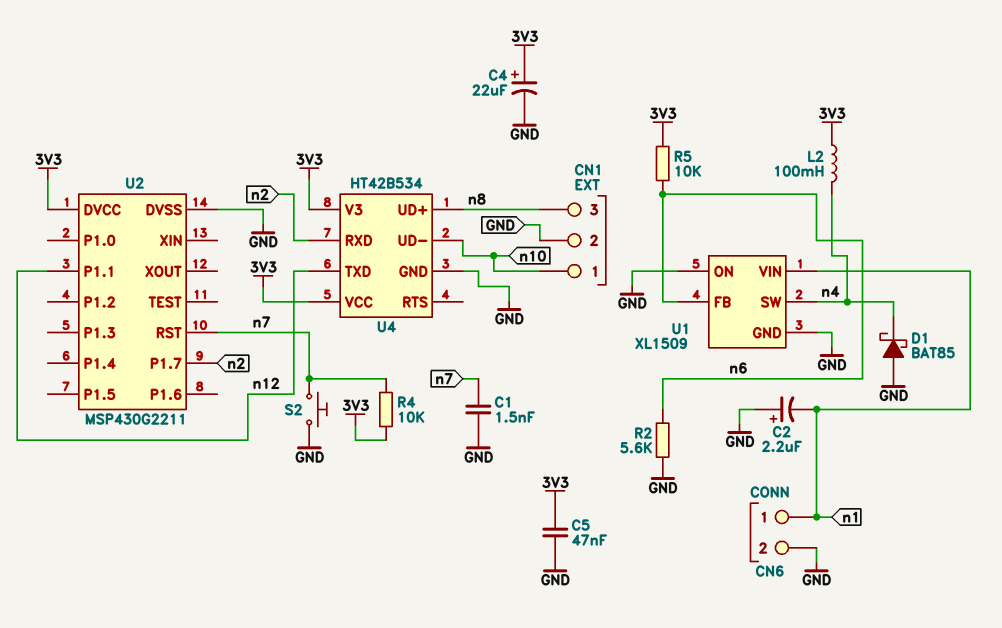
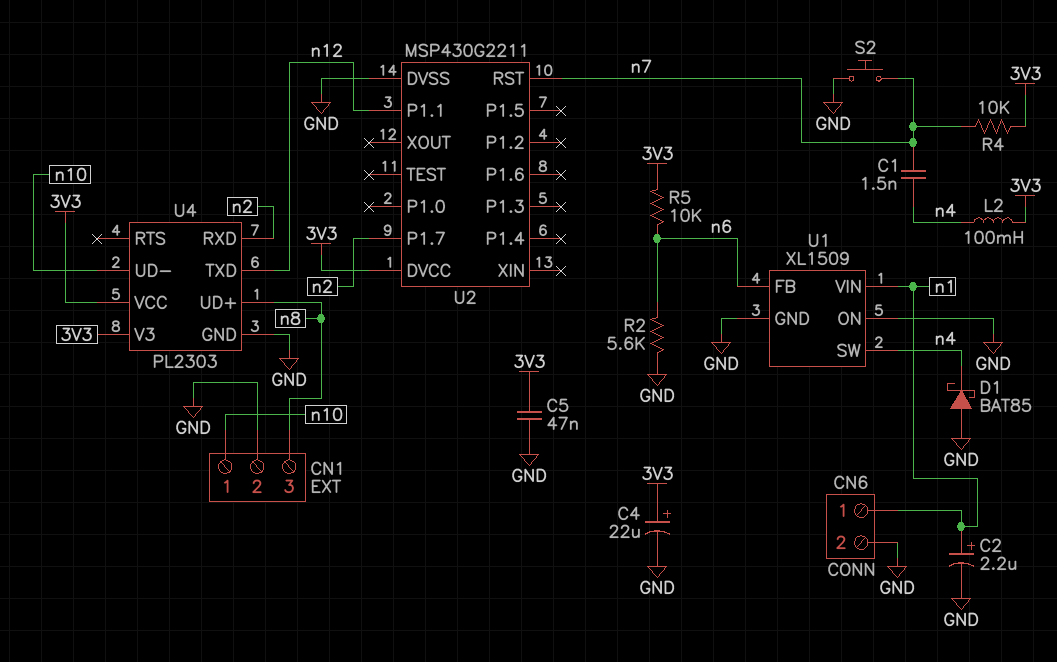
C1: 1.5nF (GND, n7) -> 1.5nF (n4, n7)
C2: 2.2uF (plus GND, minus n1) -> 2.2uF (plus n1, minus GND)
U4: HT42B534 -> PL2303

